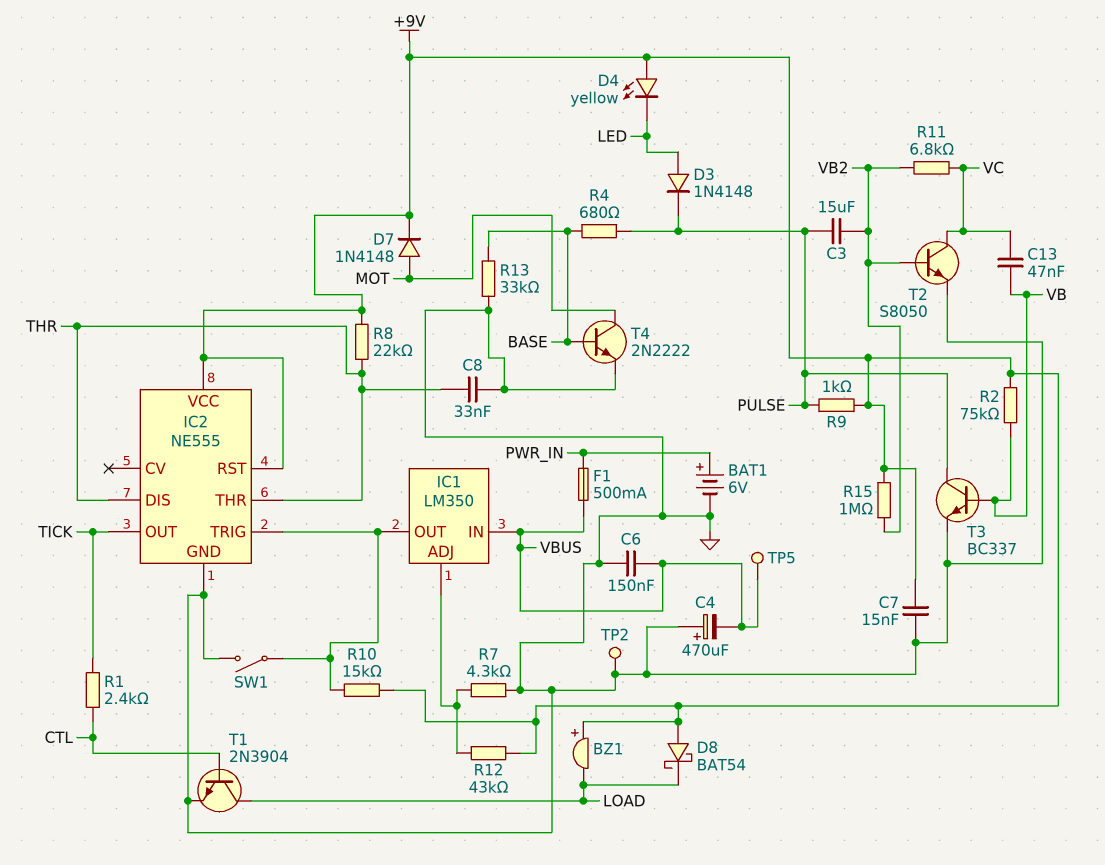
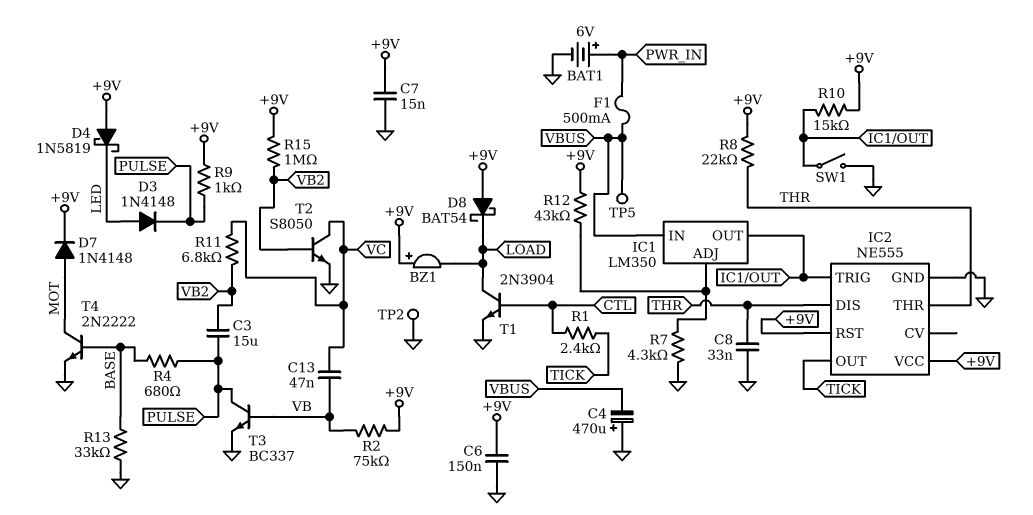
C6: 150nF (GND, VBUS) -> 150nF (+9V, GND)
D4: LED yellow (A +9V, K LED) -> schottky 1N5819 (A +9V, K LED)

